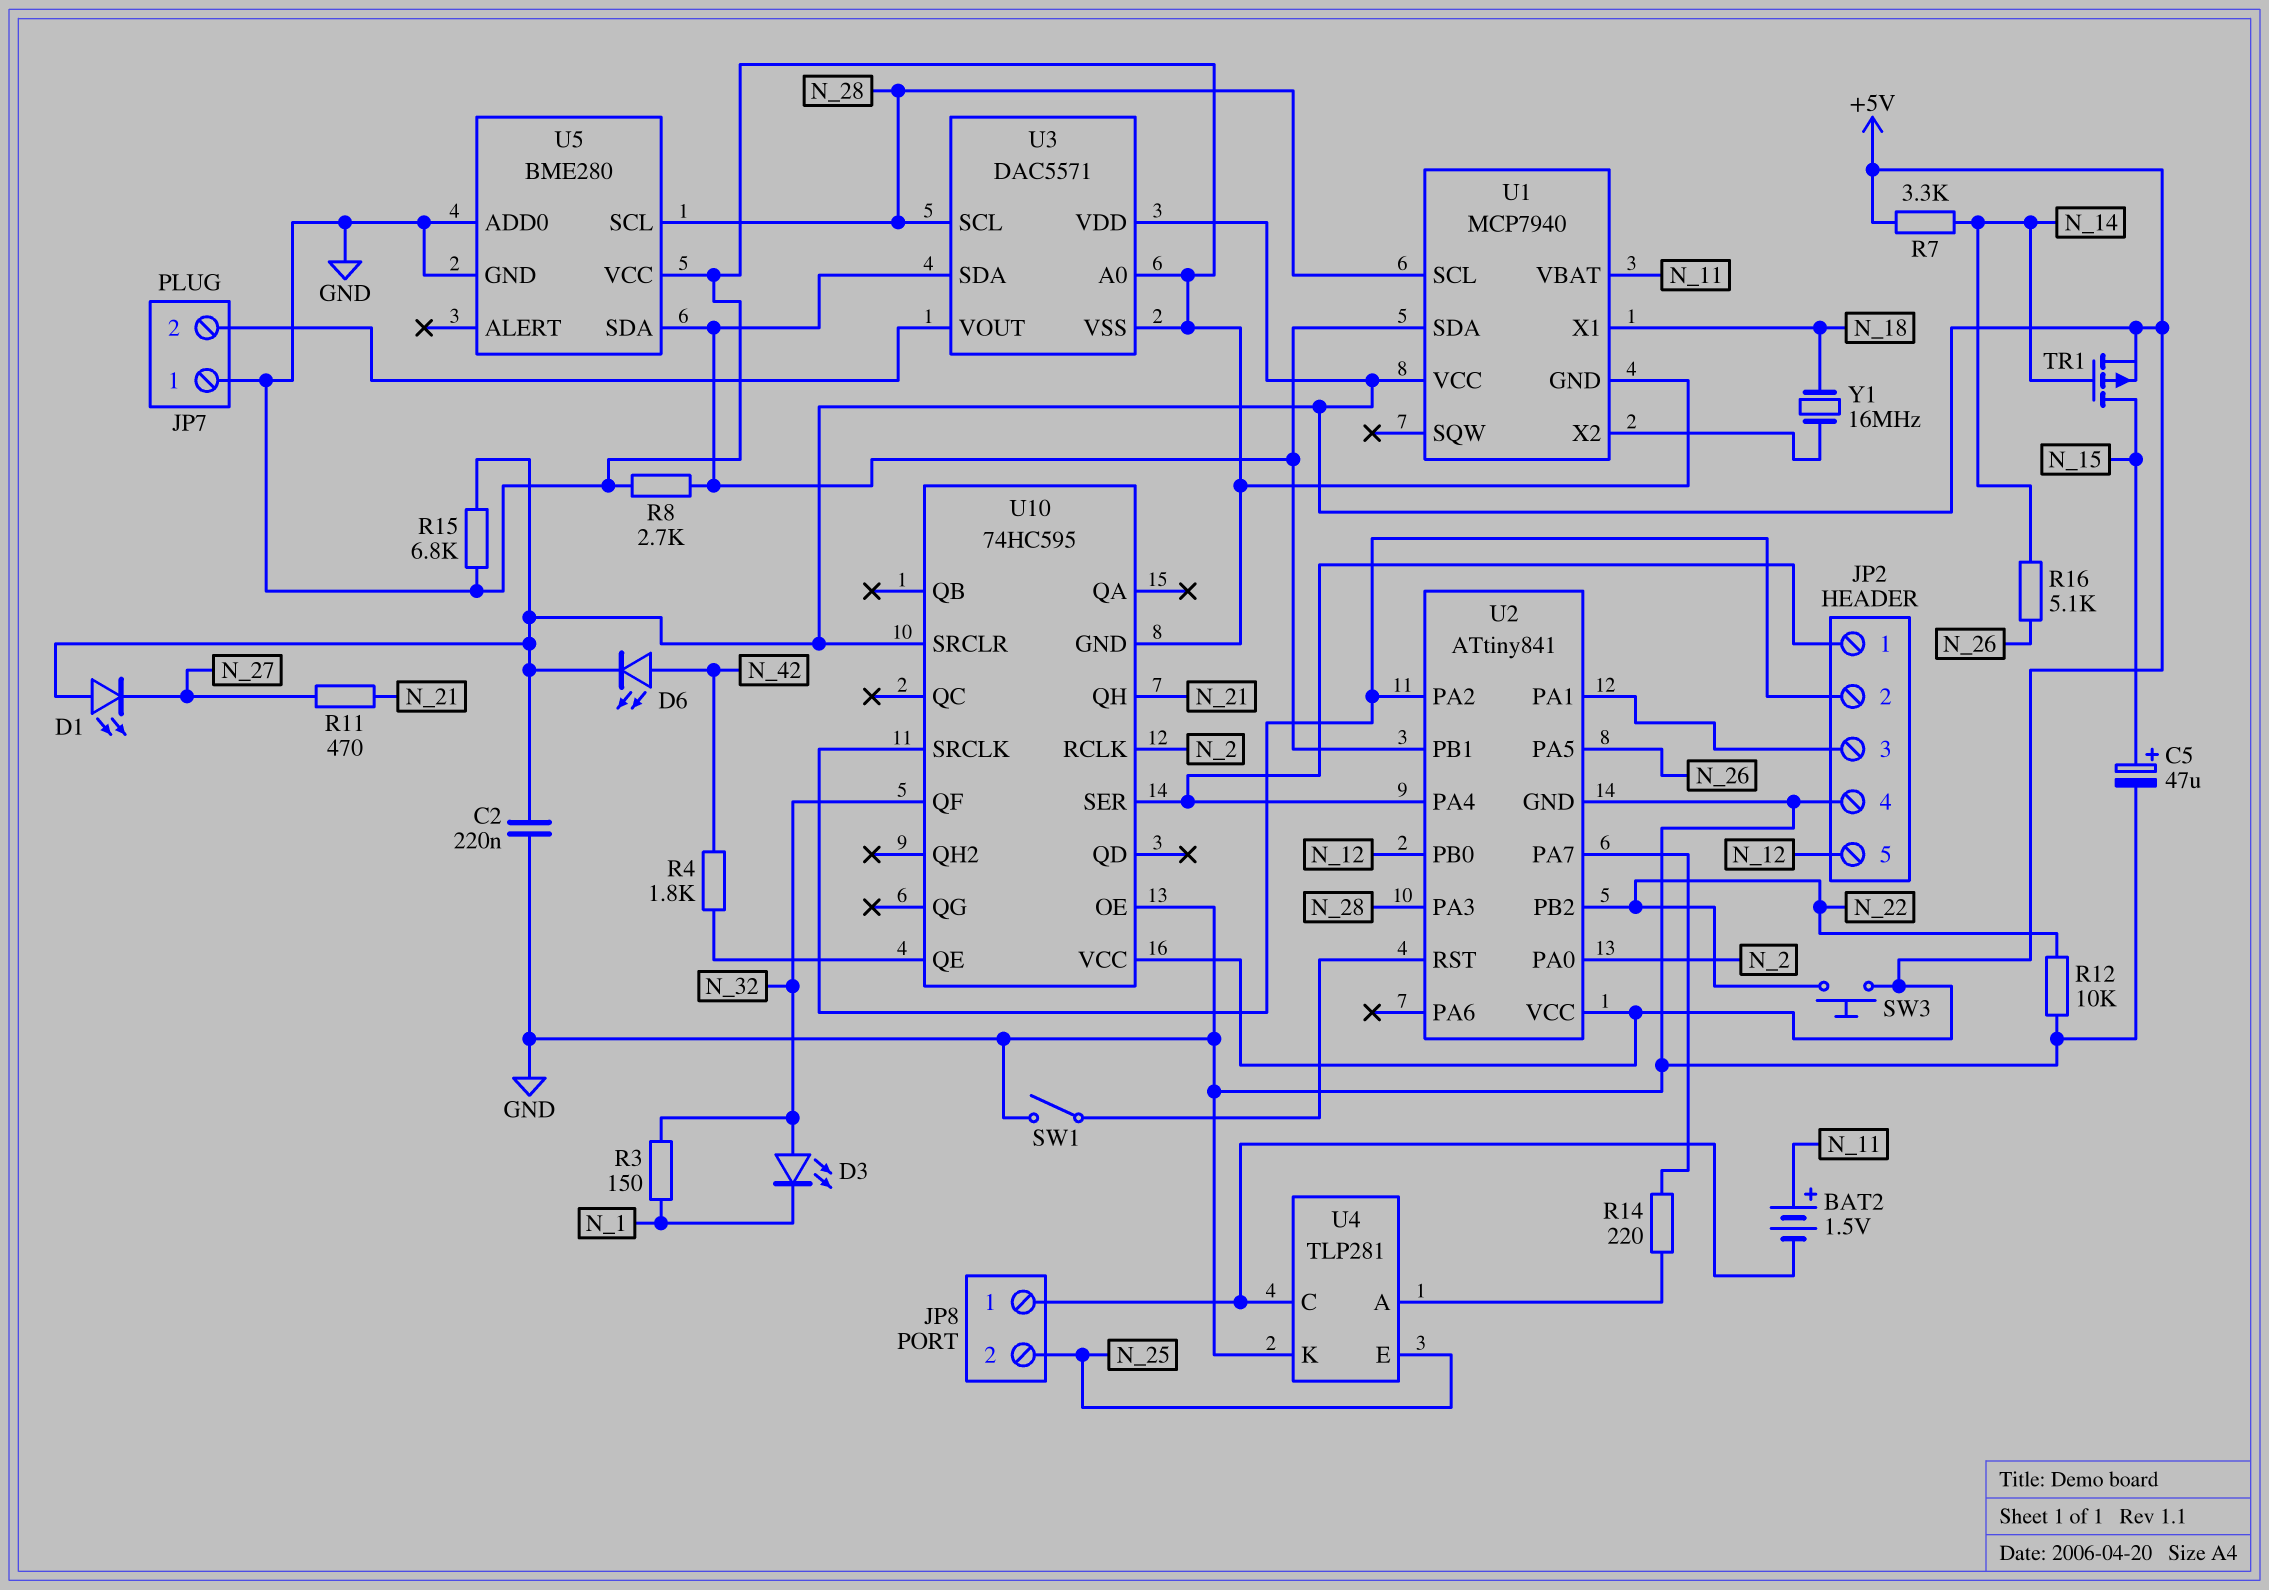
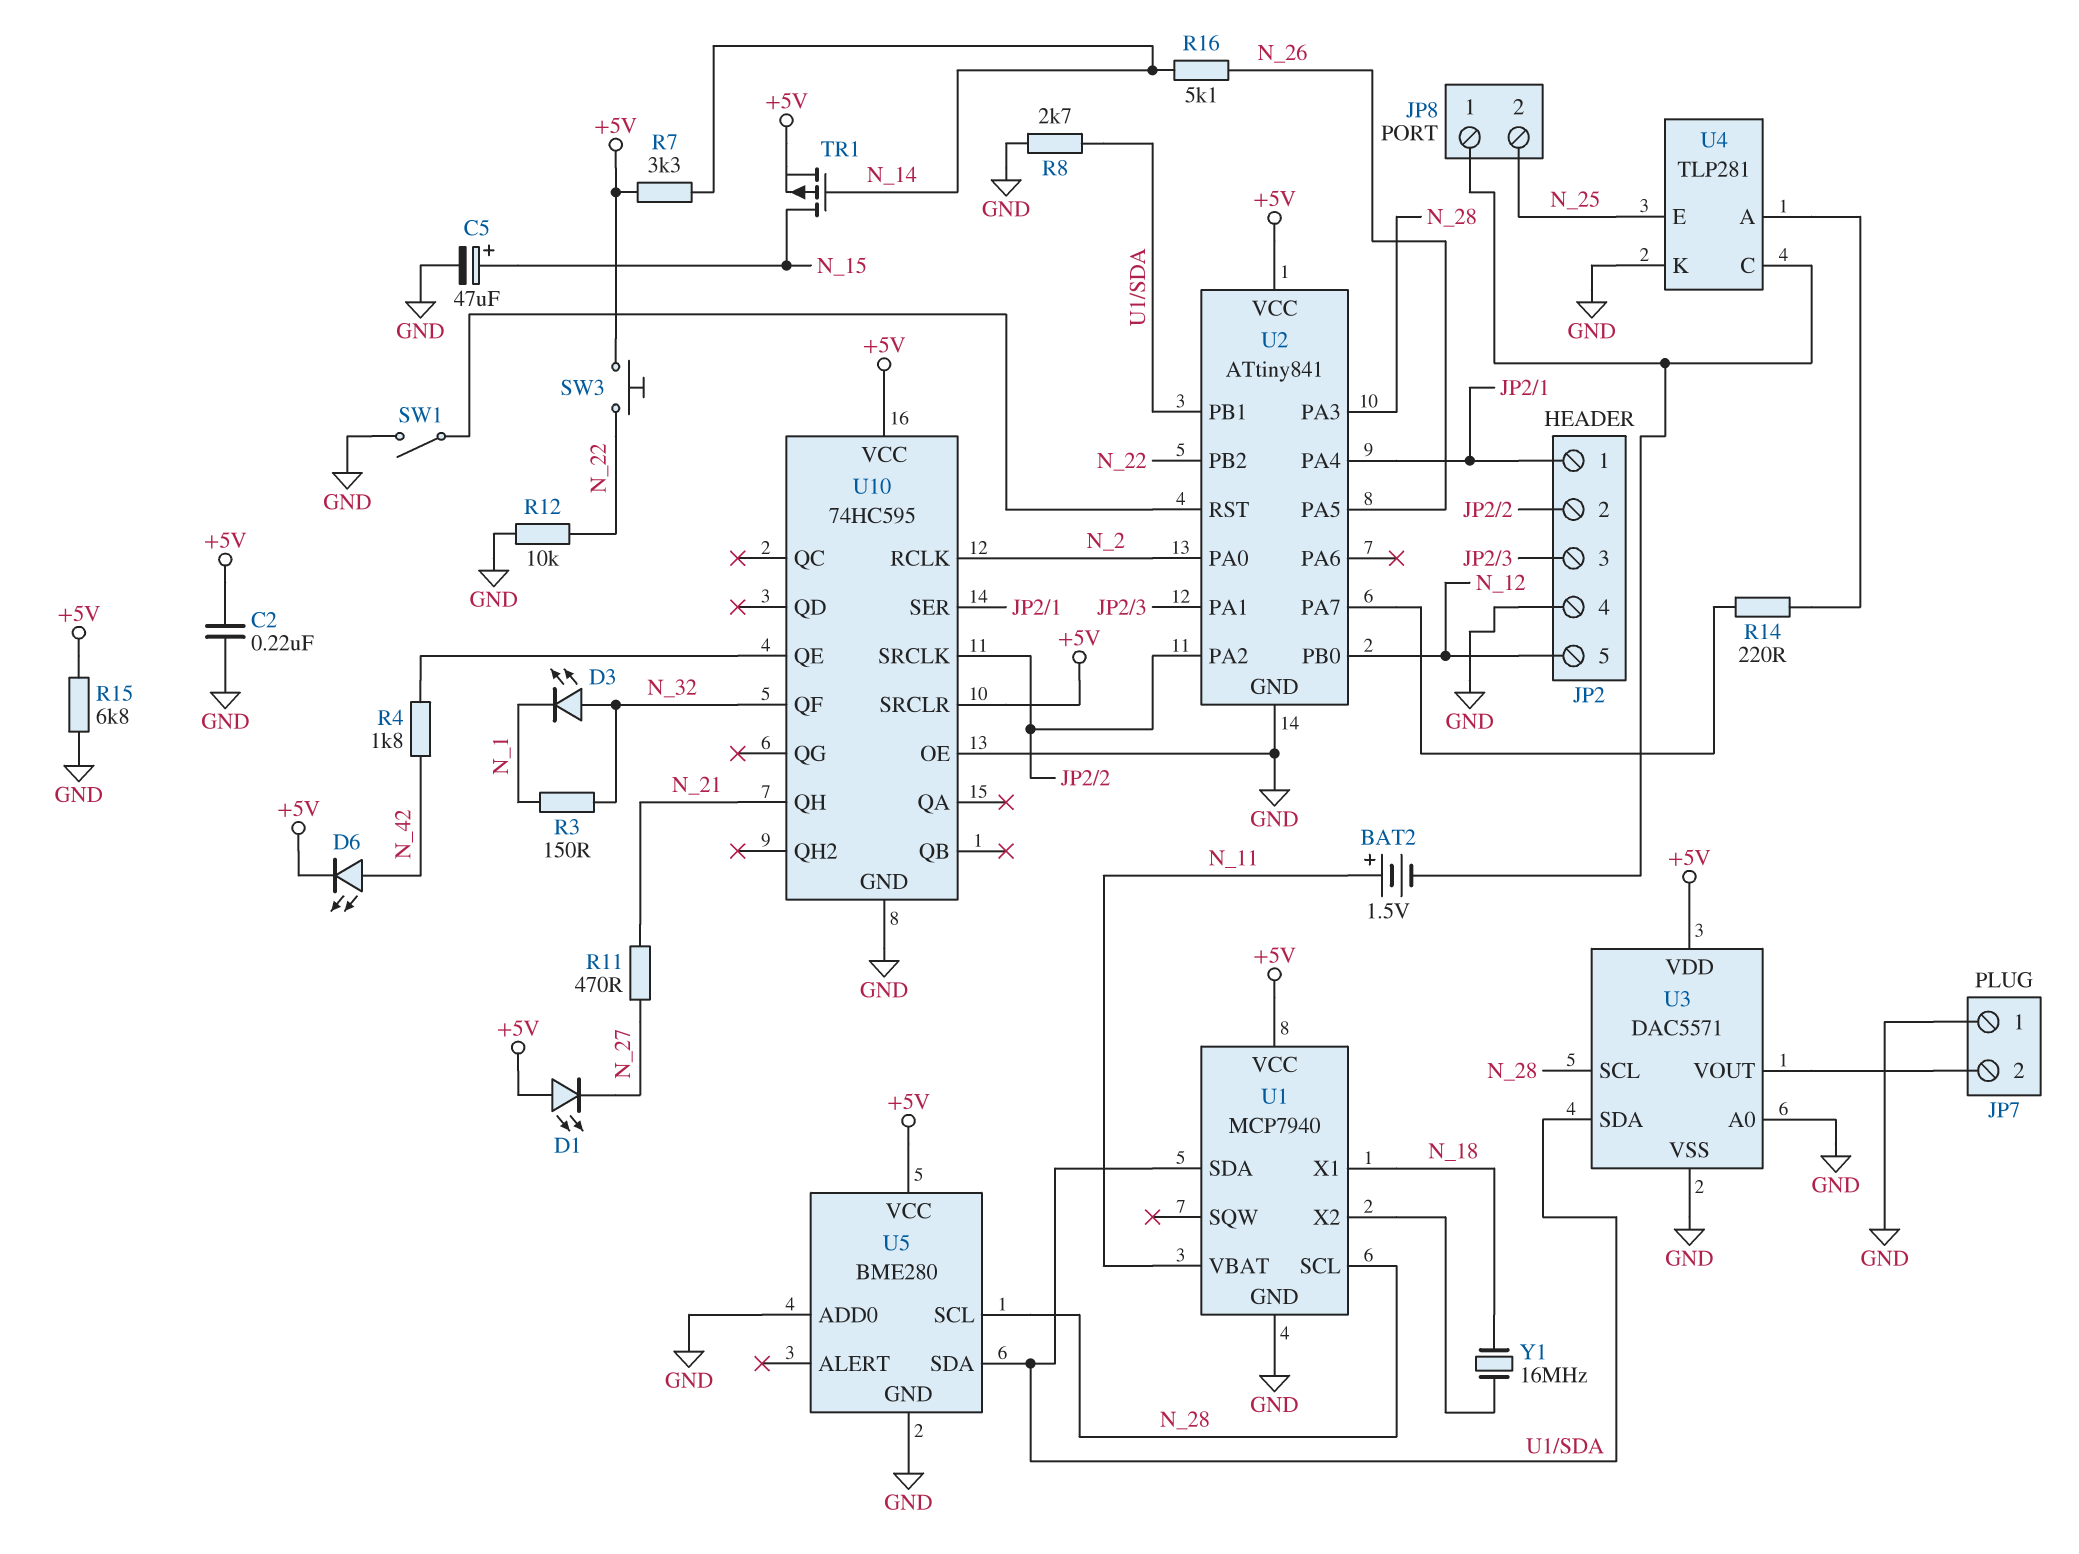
U5 pin VCC: GND -> +5V

